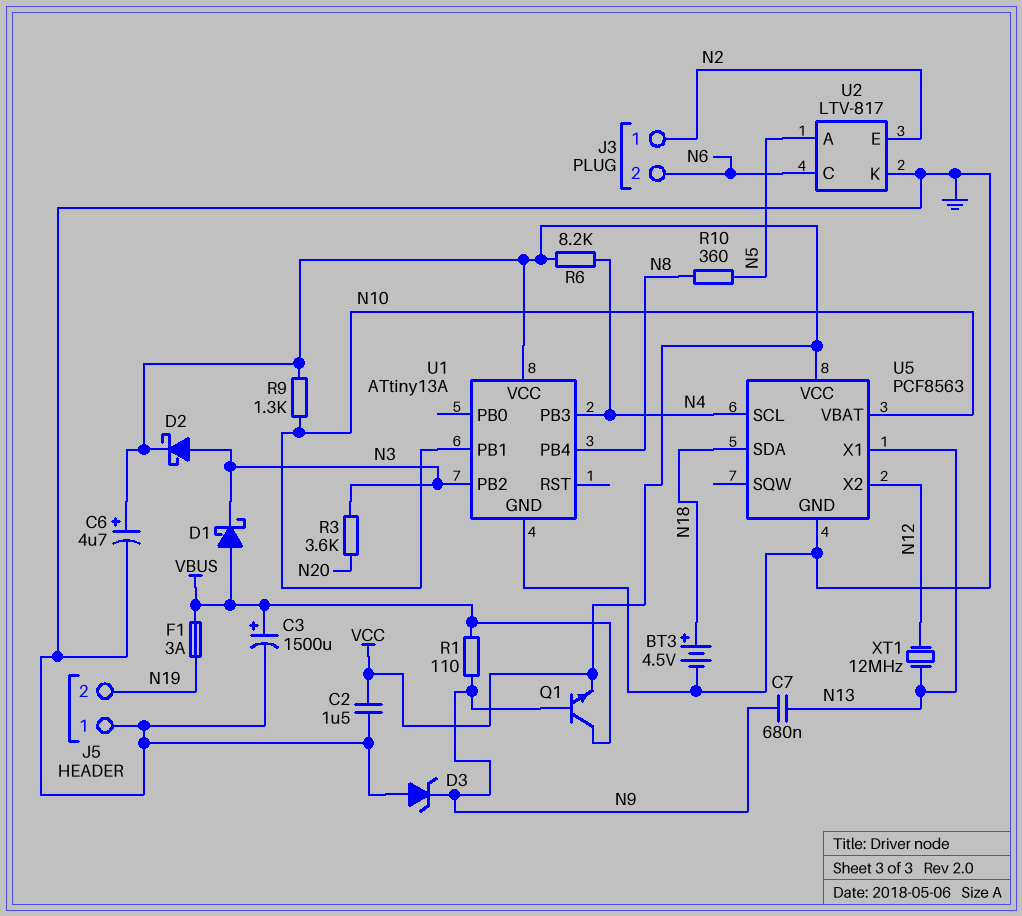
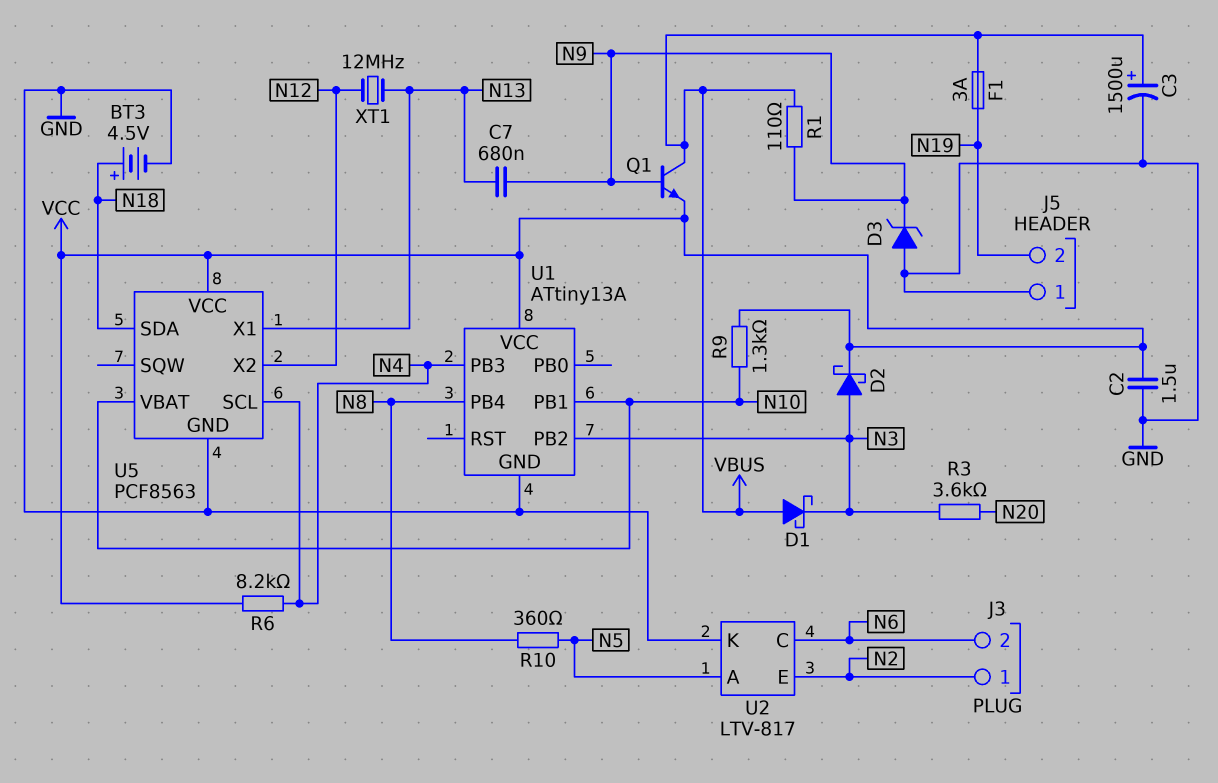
C6: 4.7uF (plus VCC, minus GND) -> none

